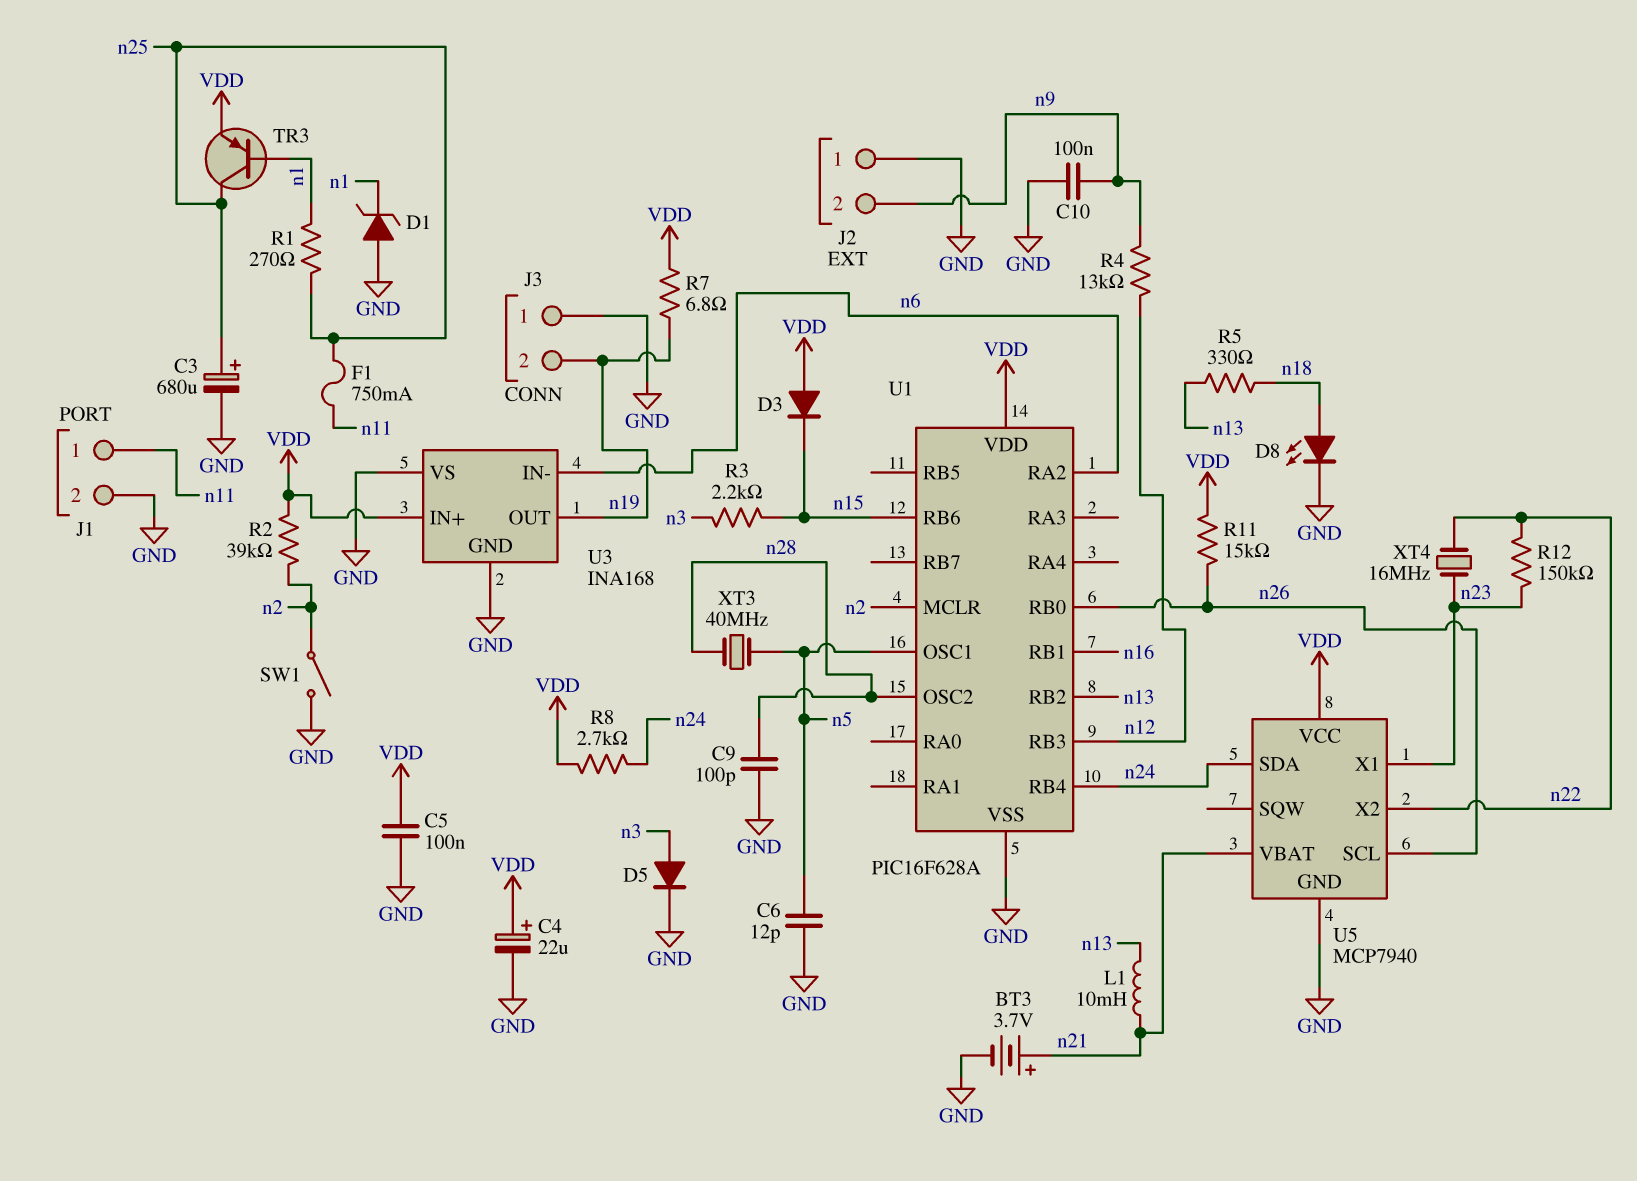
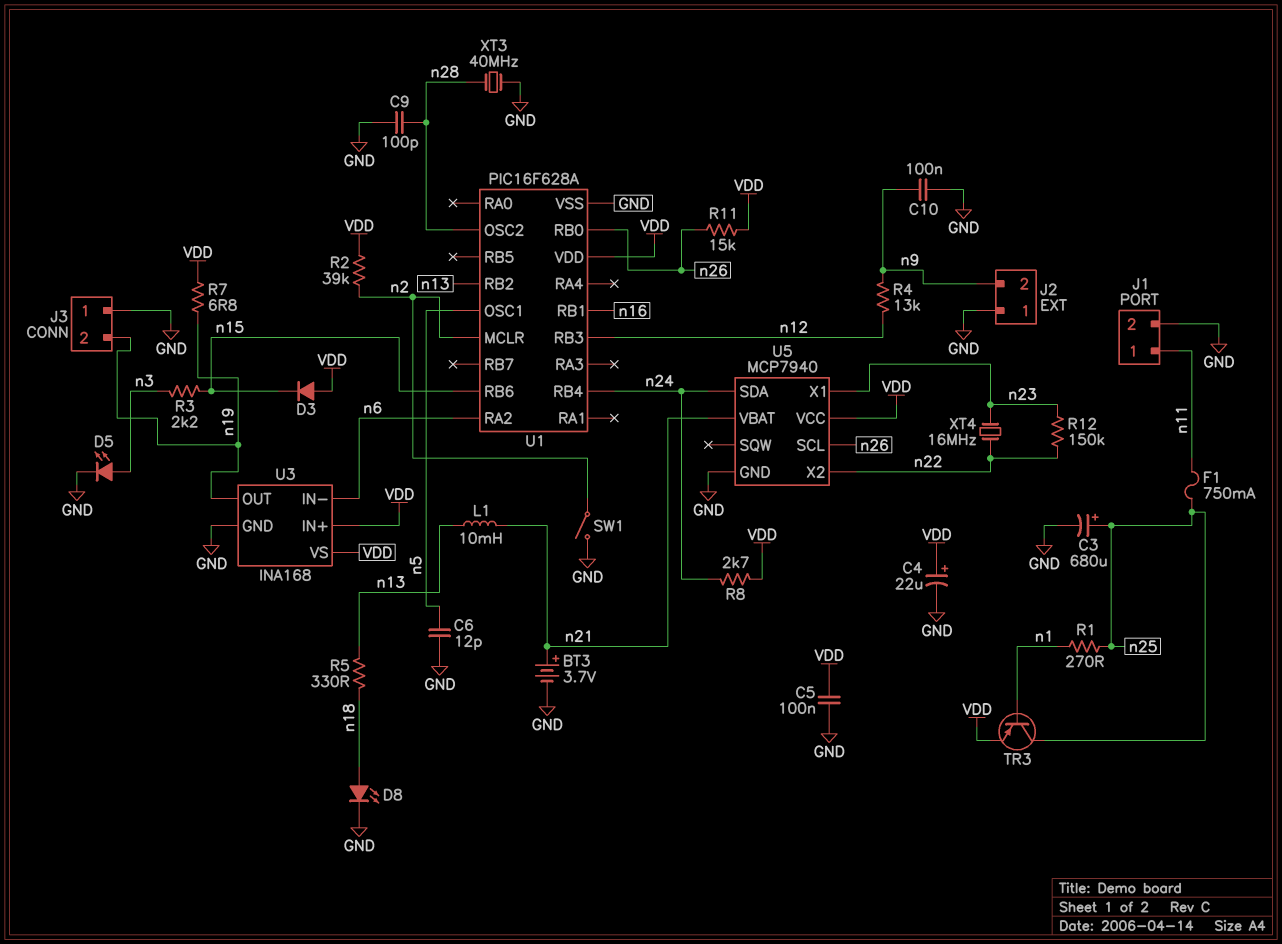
D1: zener (A GND, K n1) -> none
D5: diode (A n3, K GND) -> LED (A n3, K GND)
U3 pin VS: GND -> VDD
XT3: 40MHz (n5, n28) -> 40MHz (GND, n28)

